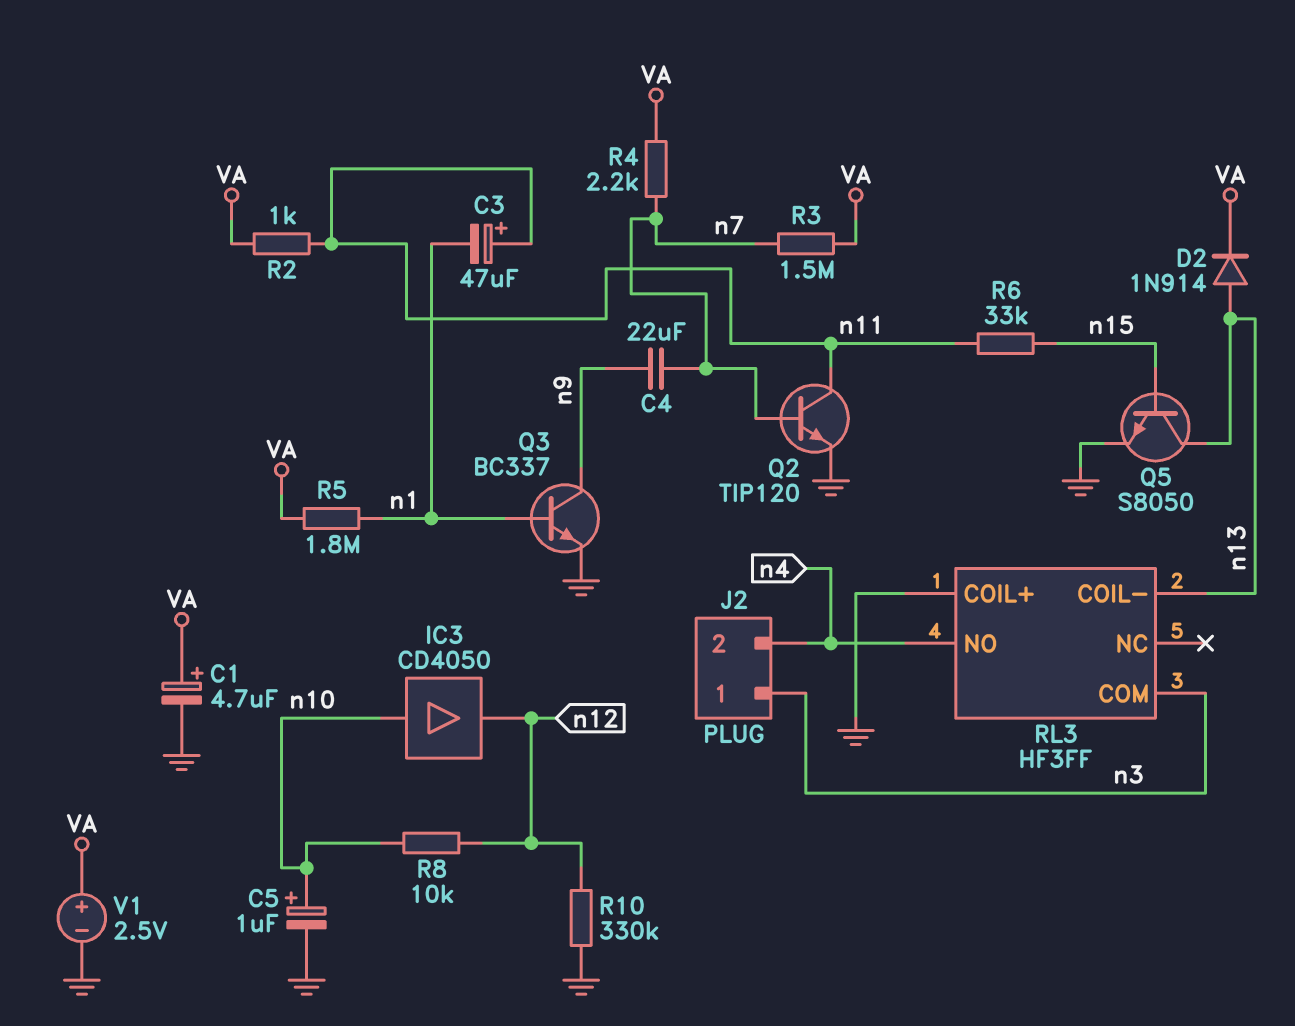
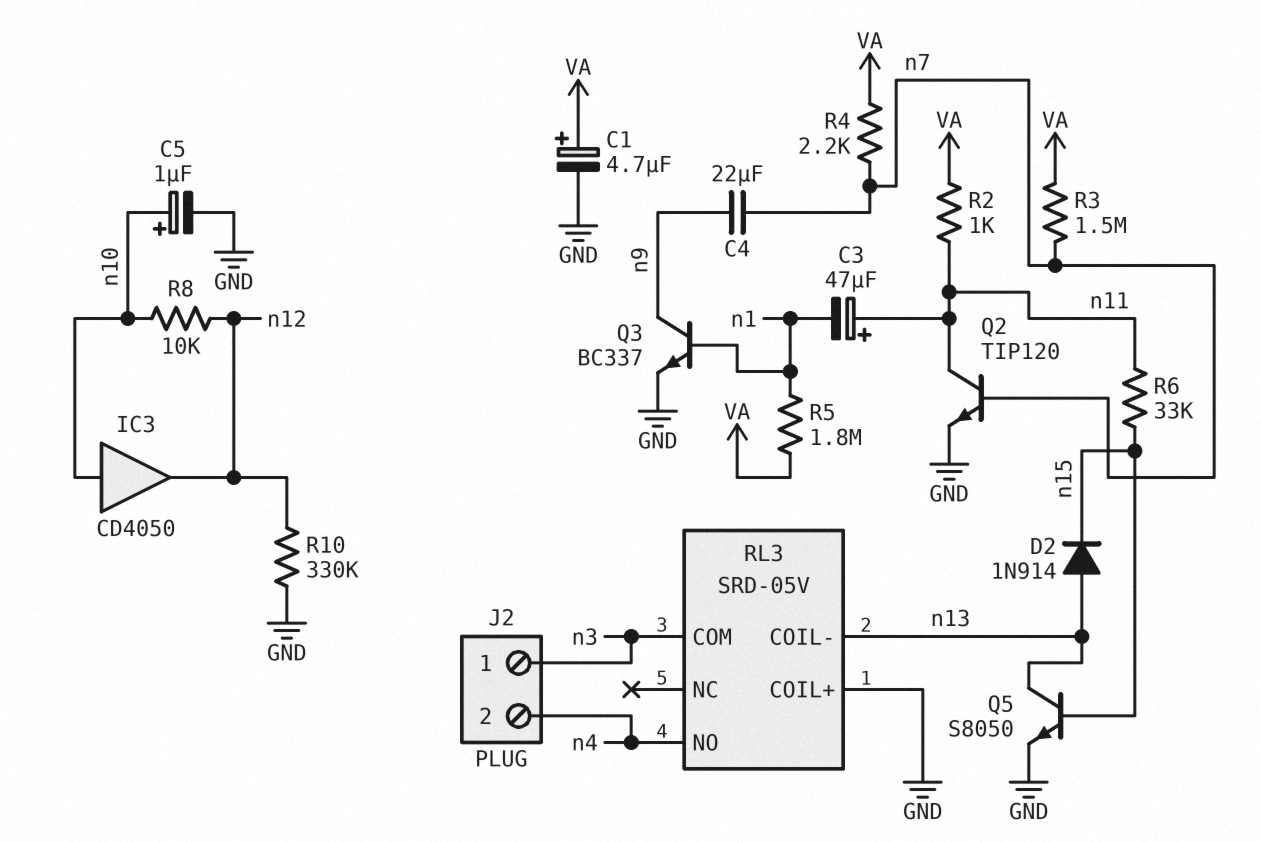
D2: diode 1N914 (A n13, K VA) -> diode 1N914 (A n13, K n15)
RL3: HF3FF -> SRD-05V
V1: 2.5V (plus VA, minus GND) -> none

